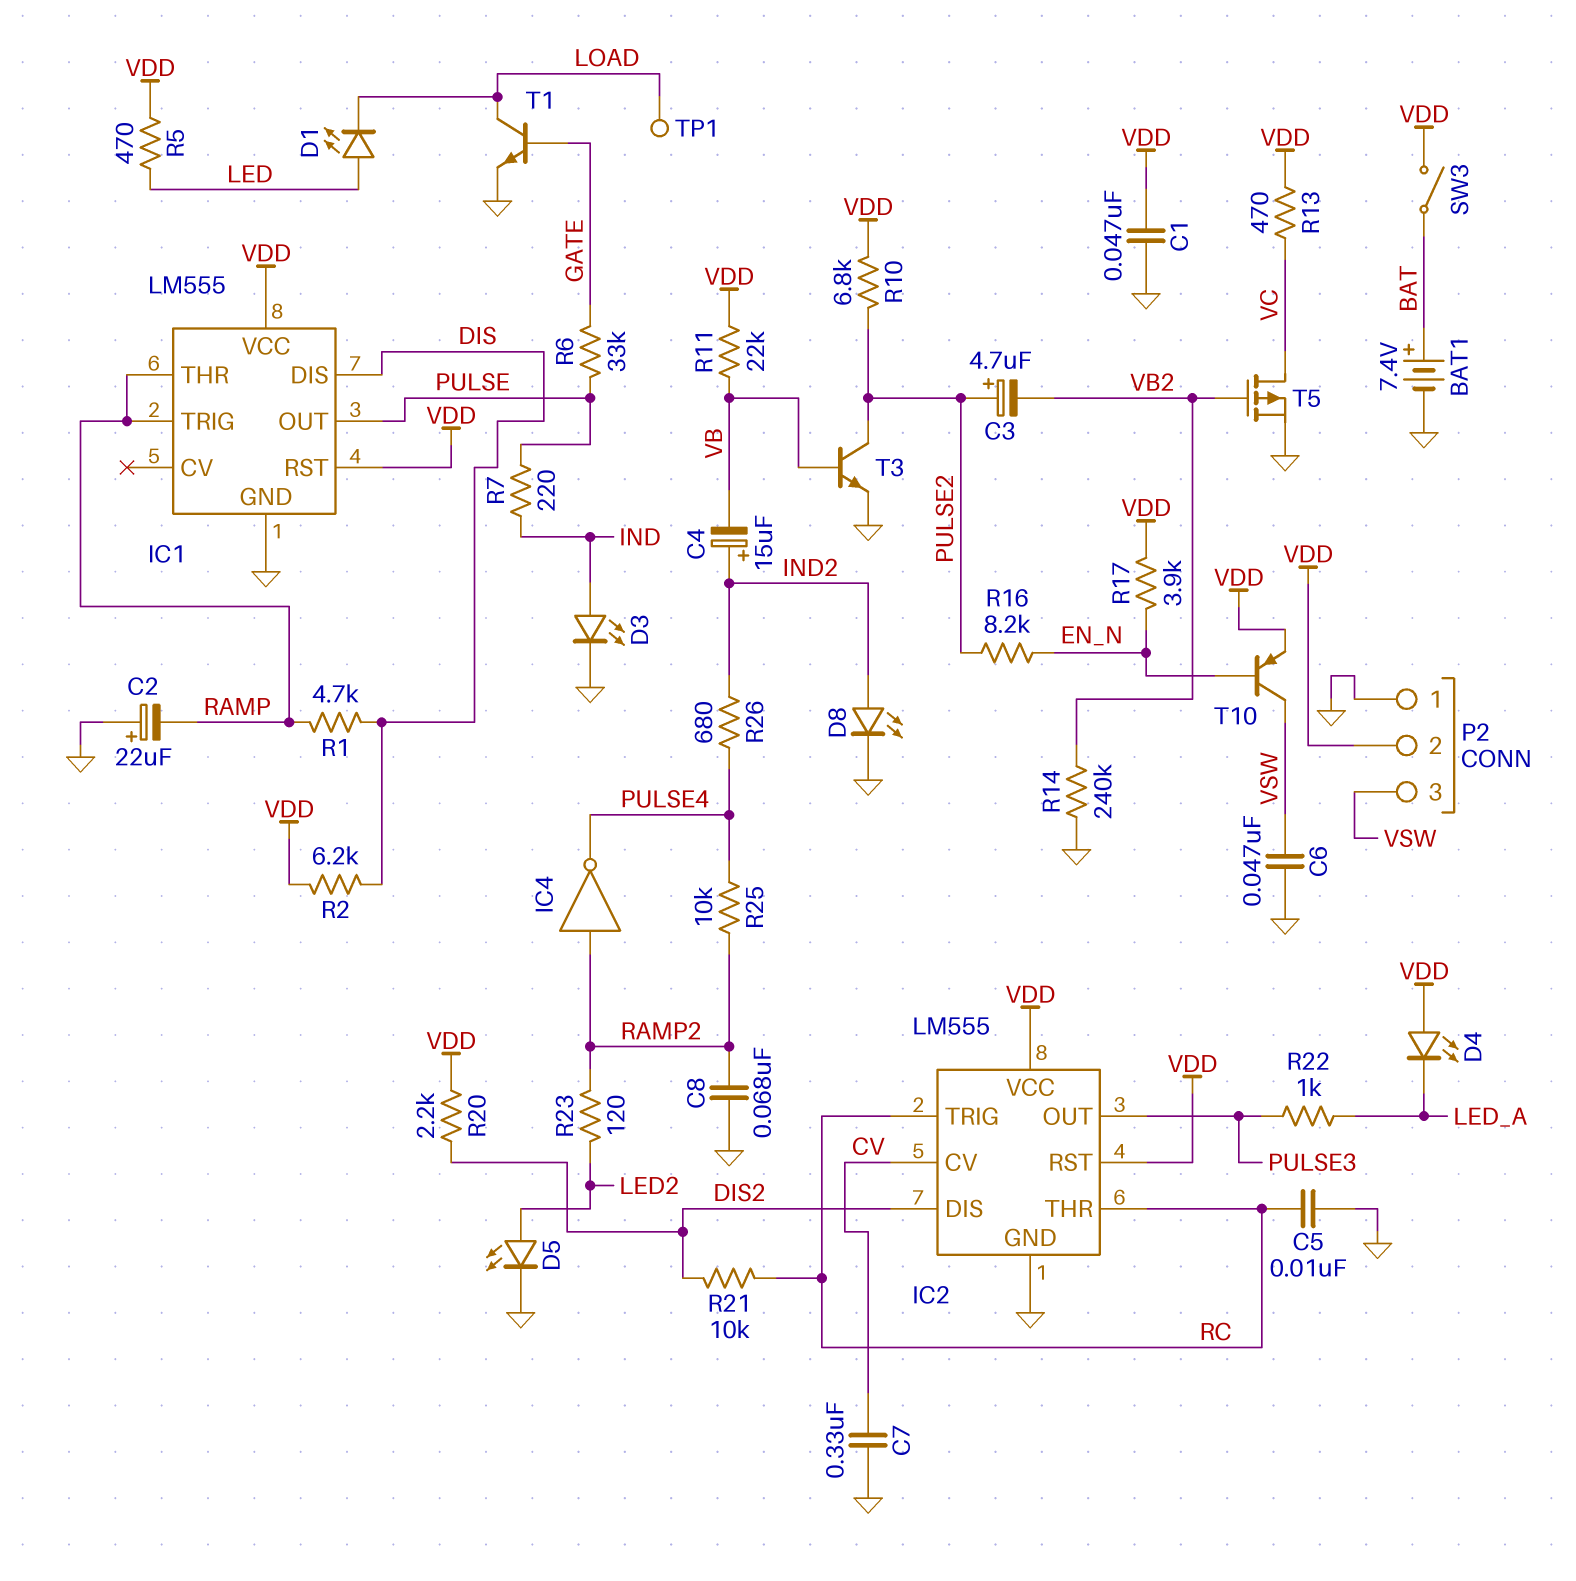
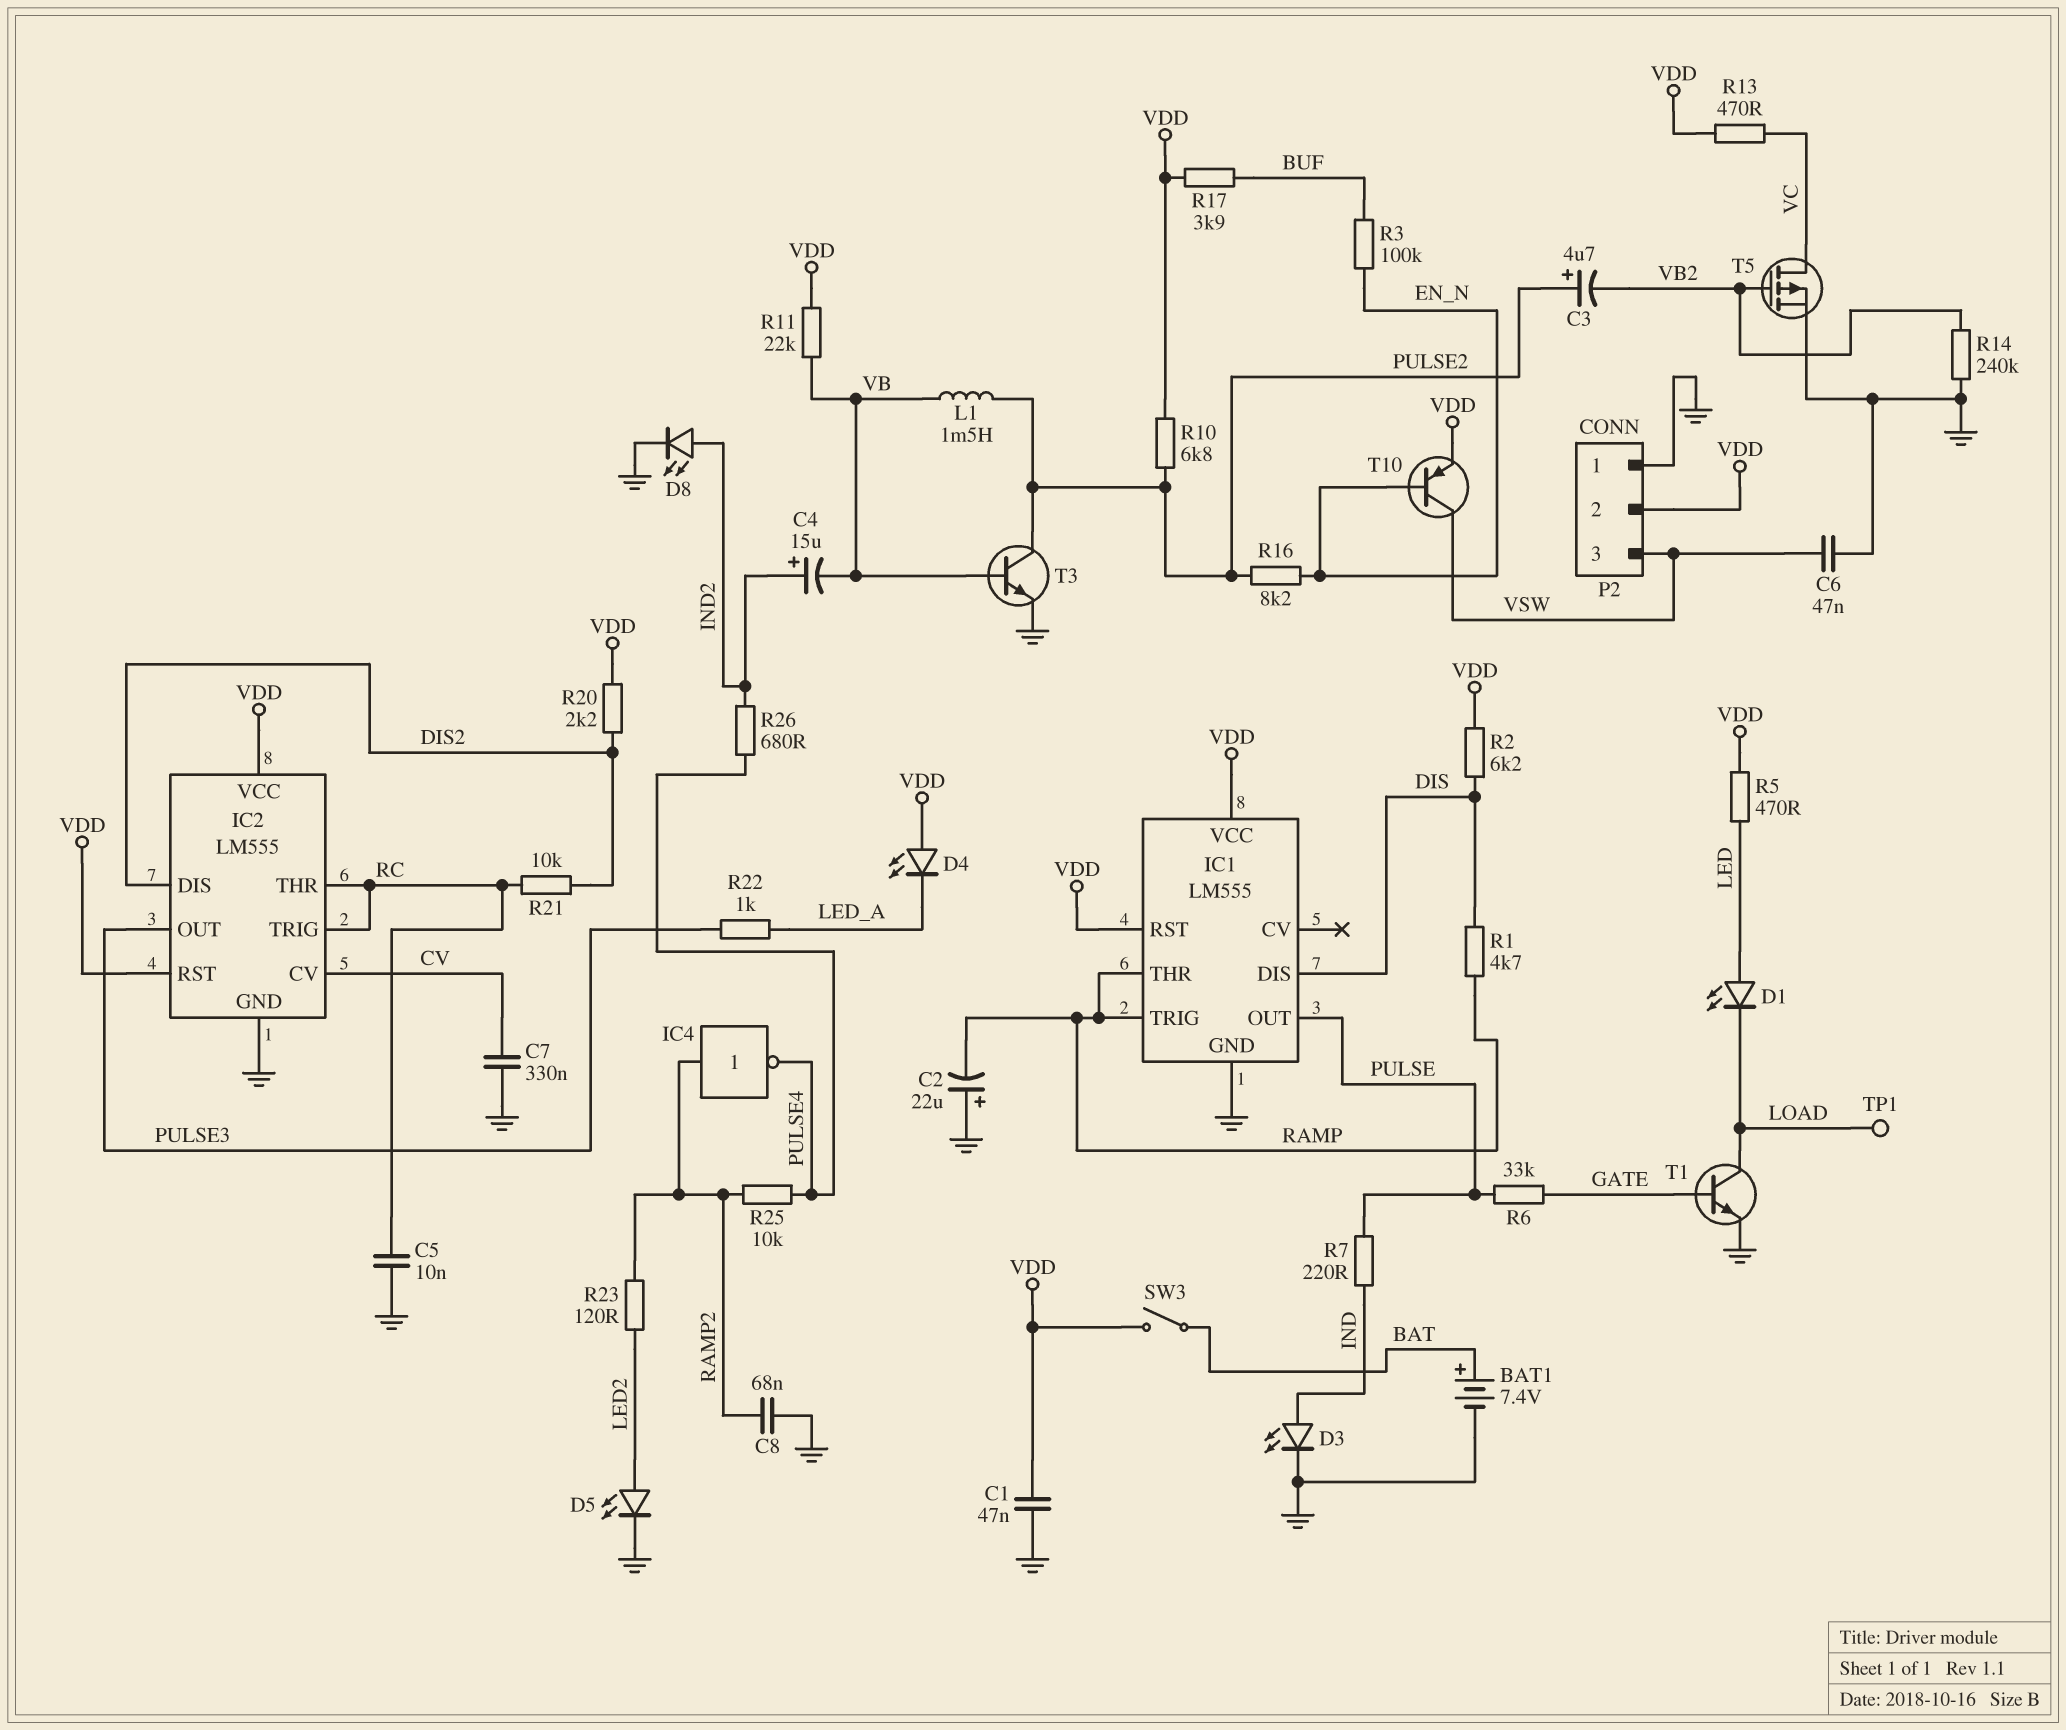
L1: none -> 1.5mH (PULSE2, VB)
R3: none -> 100k (BUF, EN_N)
R17: 3.9k (EN_N, VDD) -> 3.9k (BUF, VDD)

